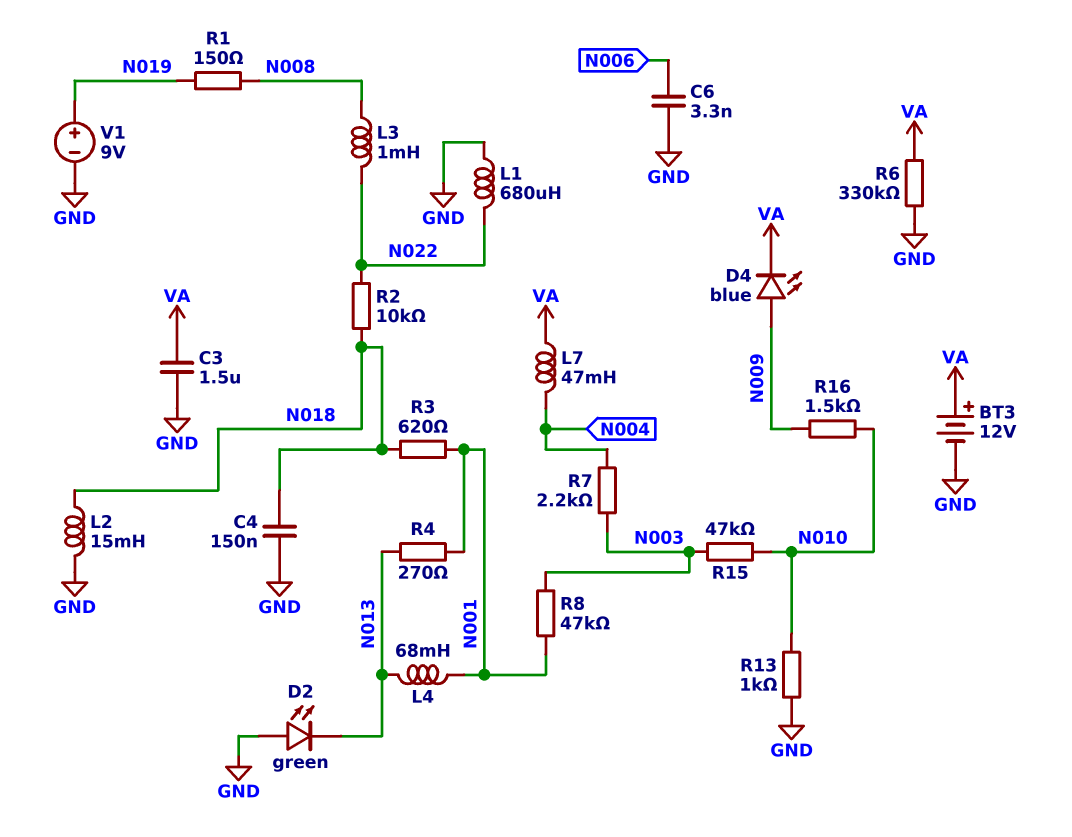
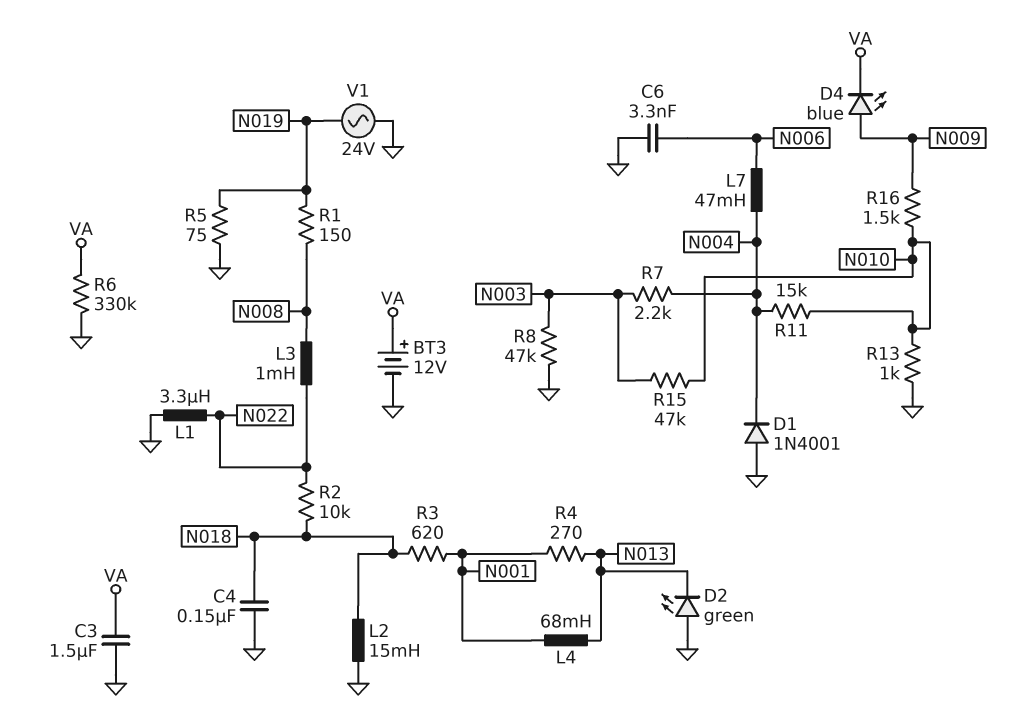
D1: none -> diode 1N4001 (A GND, K N004)
L1: 680uH (GND, N022) -> 3.3uH (GND, N022)
L7: 47mH (N004, VA) -> 47mH (N004, N006)
R5: none -> 75 (GND, N019)
R8: 47k (N001, N003) -> 47k (GND, N003)
R11: none -> 15k (N004, N010)
V1: 9V (plus N019, minus GND) -> AC 24V (GND, N019)

